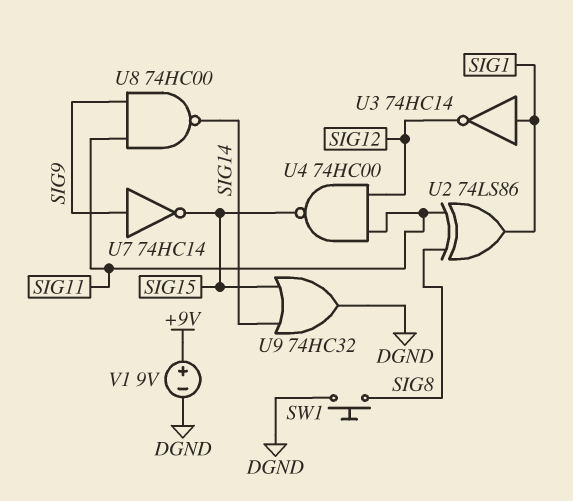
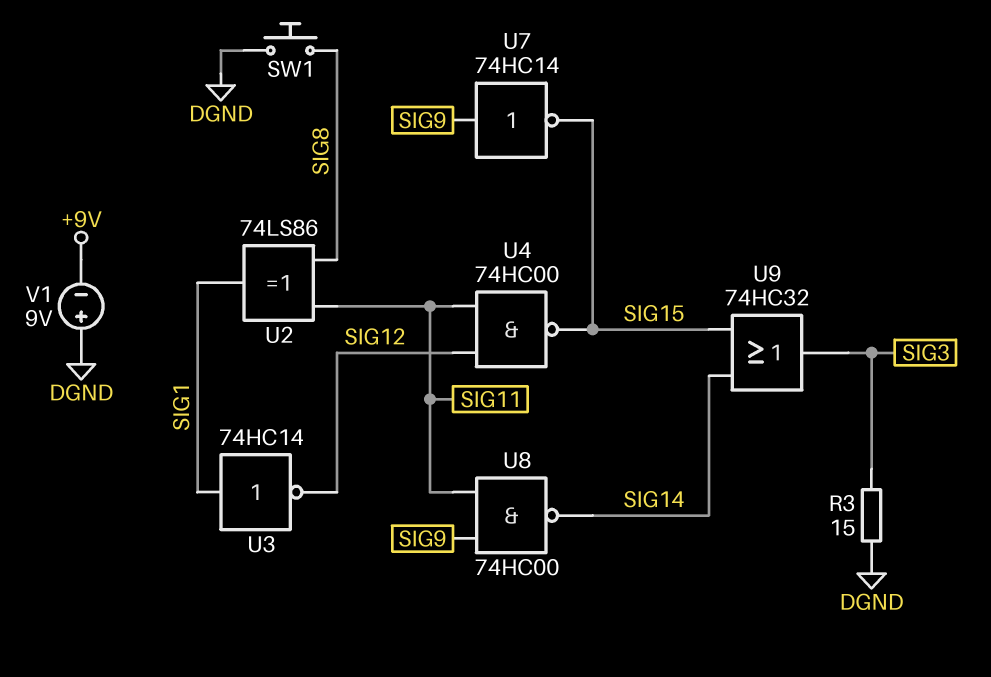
R3: none -> 15 (DGND, SIG3)
U9: OR 74HC32 (in SIG14, in SIG15, out DGND) -> OR 74HC32 (in SIG14, in SIG15, out SIG3)
V1: 9V (plus +9V, minus DGND) -> 9V (plus DGND, minus +9V)

